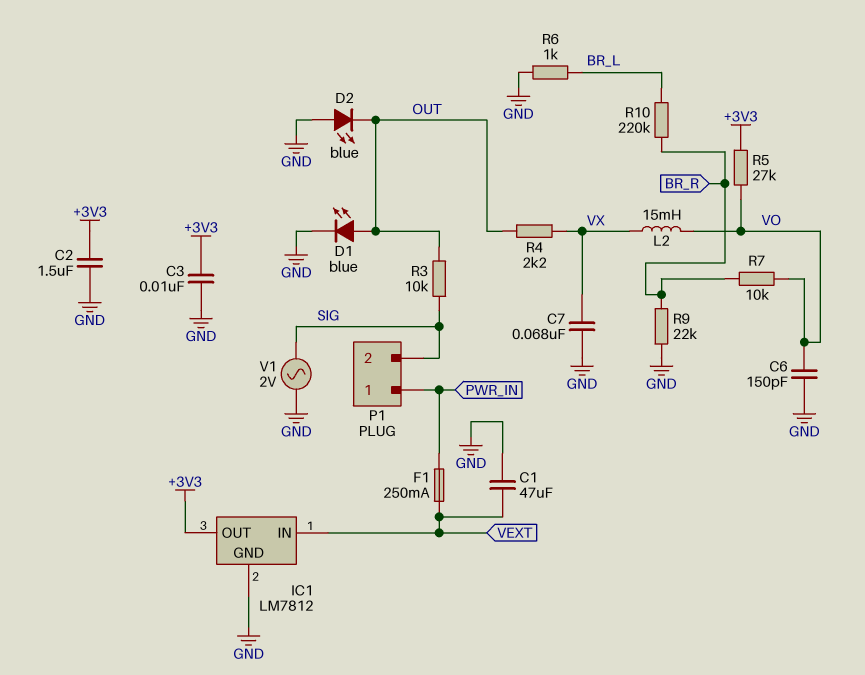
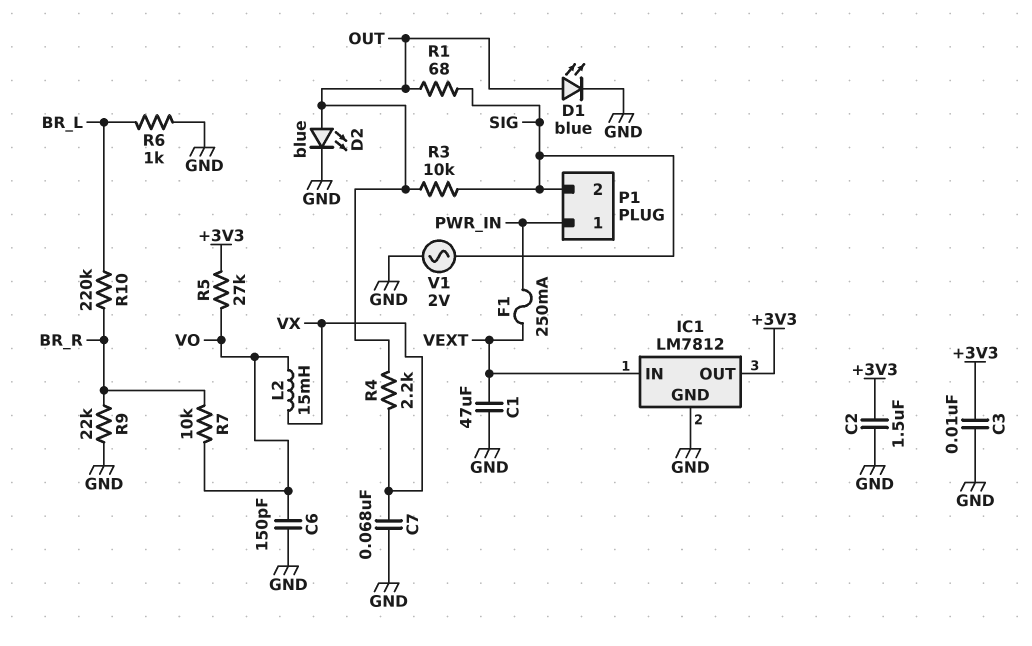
D2: LED blue (A GND, K OUT) -> LED blue (A OUT, K GND)
R1: none -> 68 (OUT, SIG)

